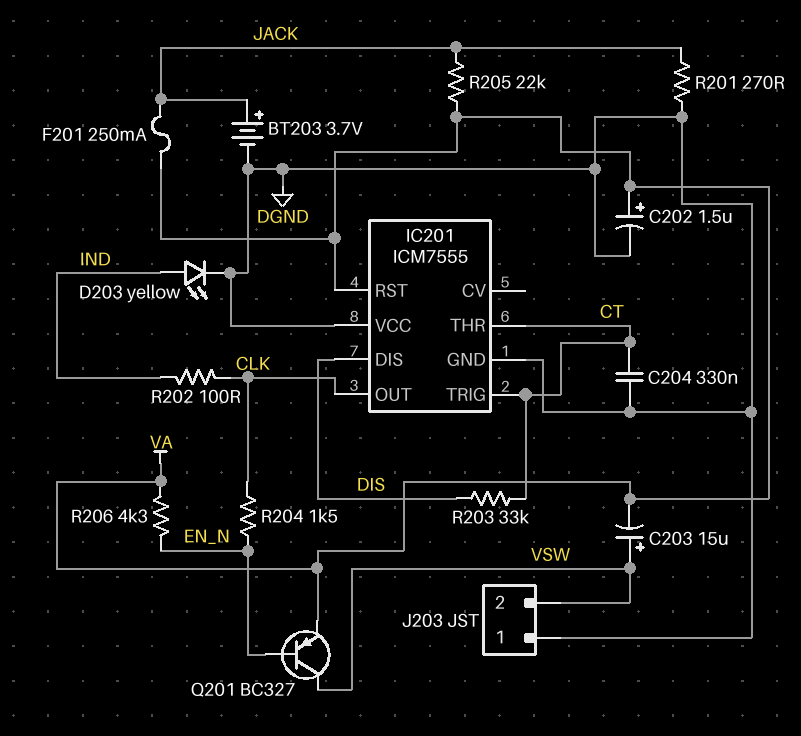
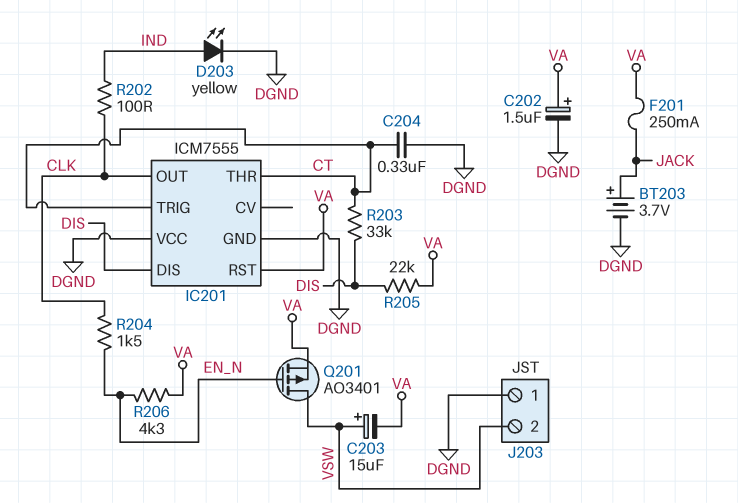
Q201: PNP BC327 (B EN_N, C VSW, E VA) -> PMOS AO3401 (G EN_N, D VSW, S VA)
R201: 270 (DGND, JACK) -> none
R205: 22k (JACK, VA) -> 22k (DIS, VA)

